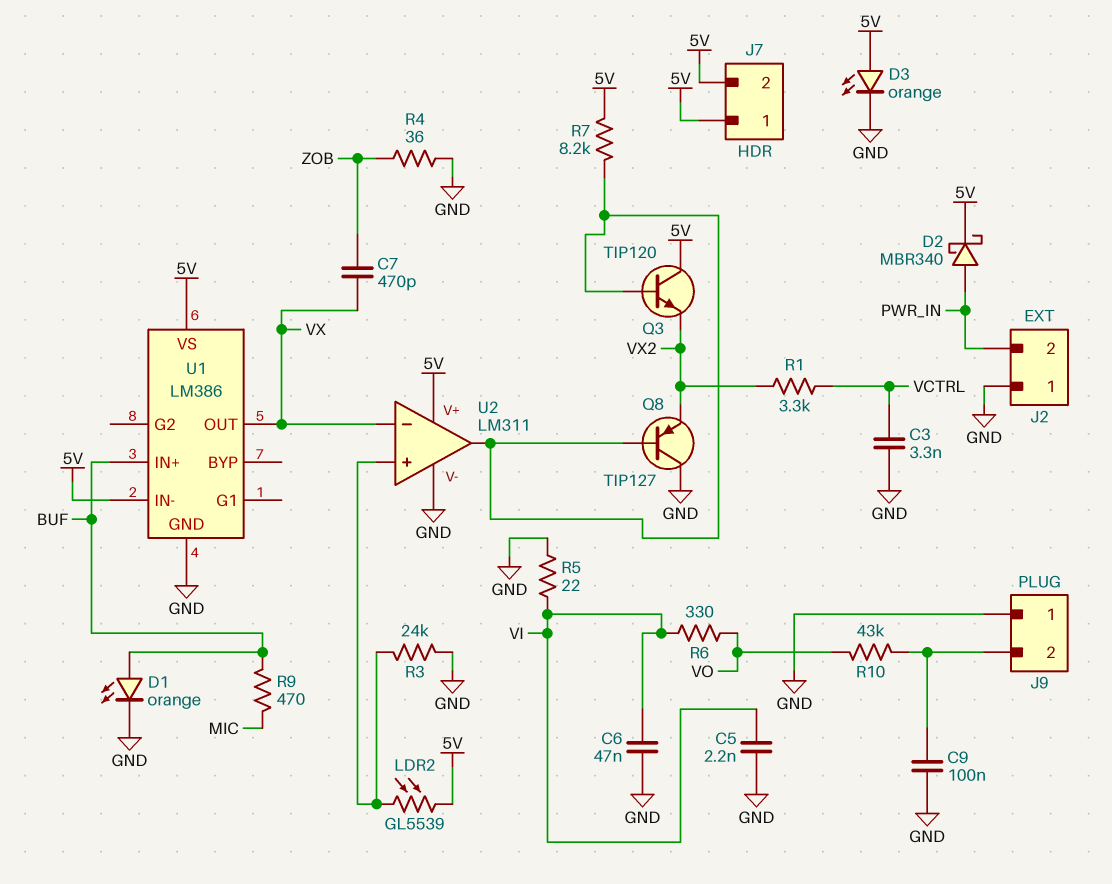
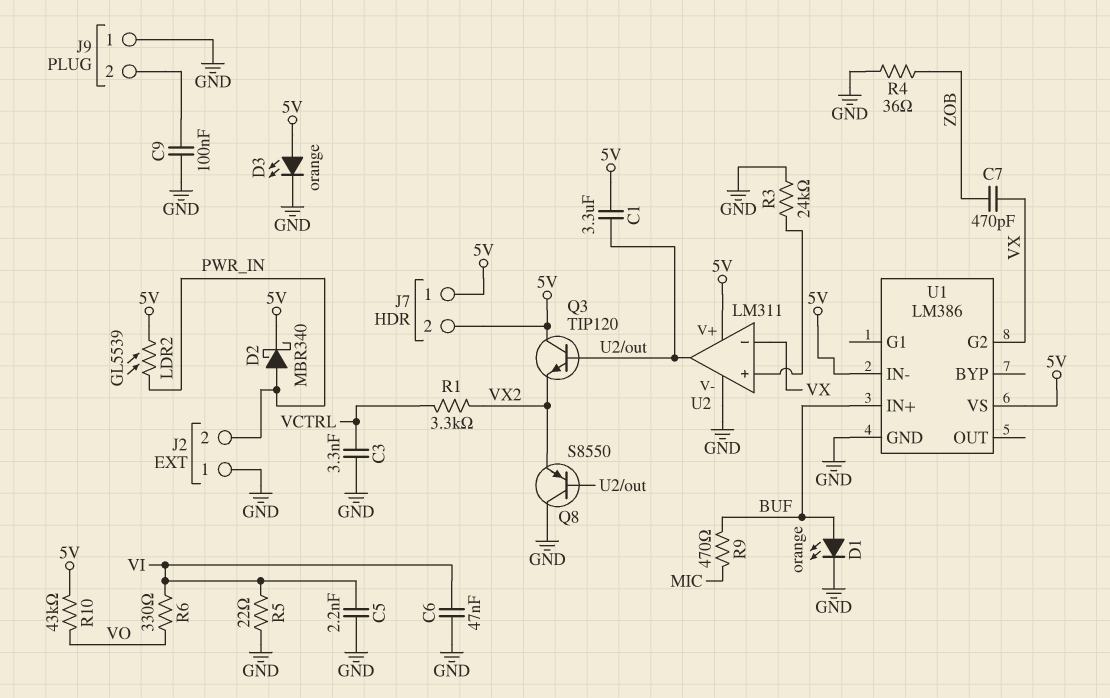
C1: none -> 3.3uF (5V, U2/out)
LDR2: GL5539 (5V, U2/in+) -> GL5539 (5V, PWR_IN)
Q8: PNP TIP127 (B U2/out, C GND, E VX2) -> PNP S8550 (B U2/out, C GND, E VX2)
R7: 8.2k (5V, U2/out) -> none
R10: 43k (J9/2, VO) -> 43k (5V, VO)
U1 pin G2: none -> VX
U1 pin OUT: VX -> none

